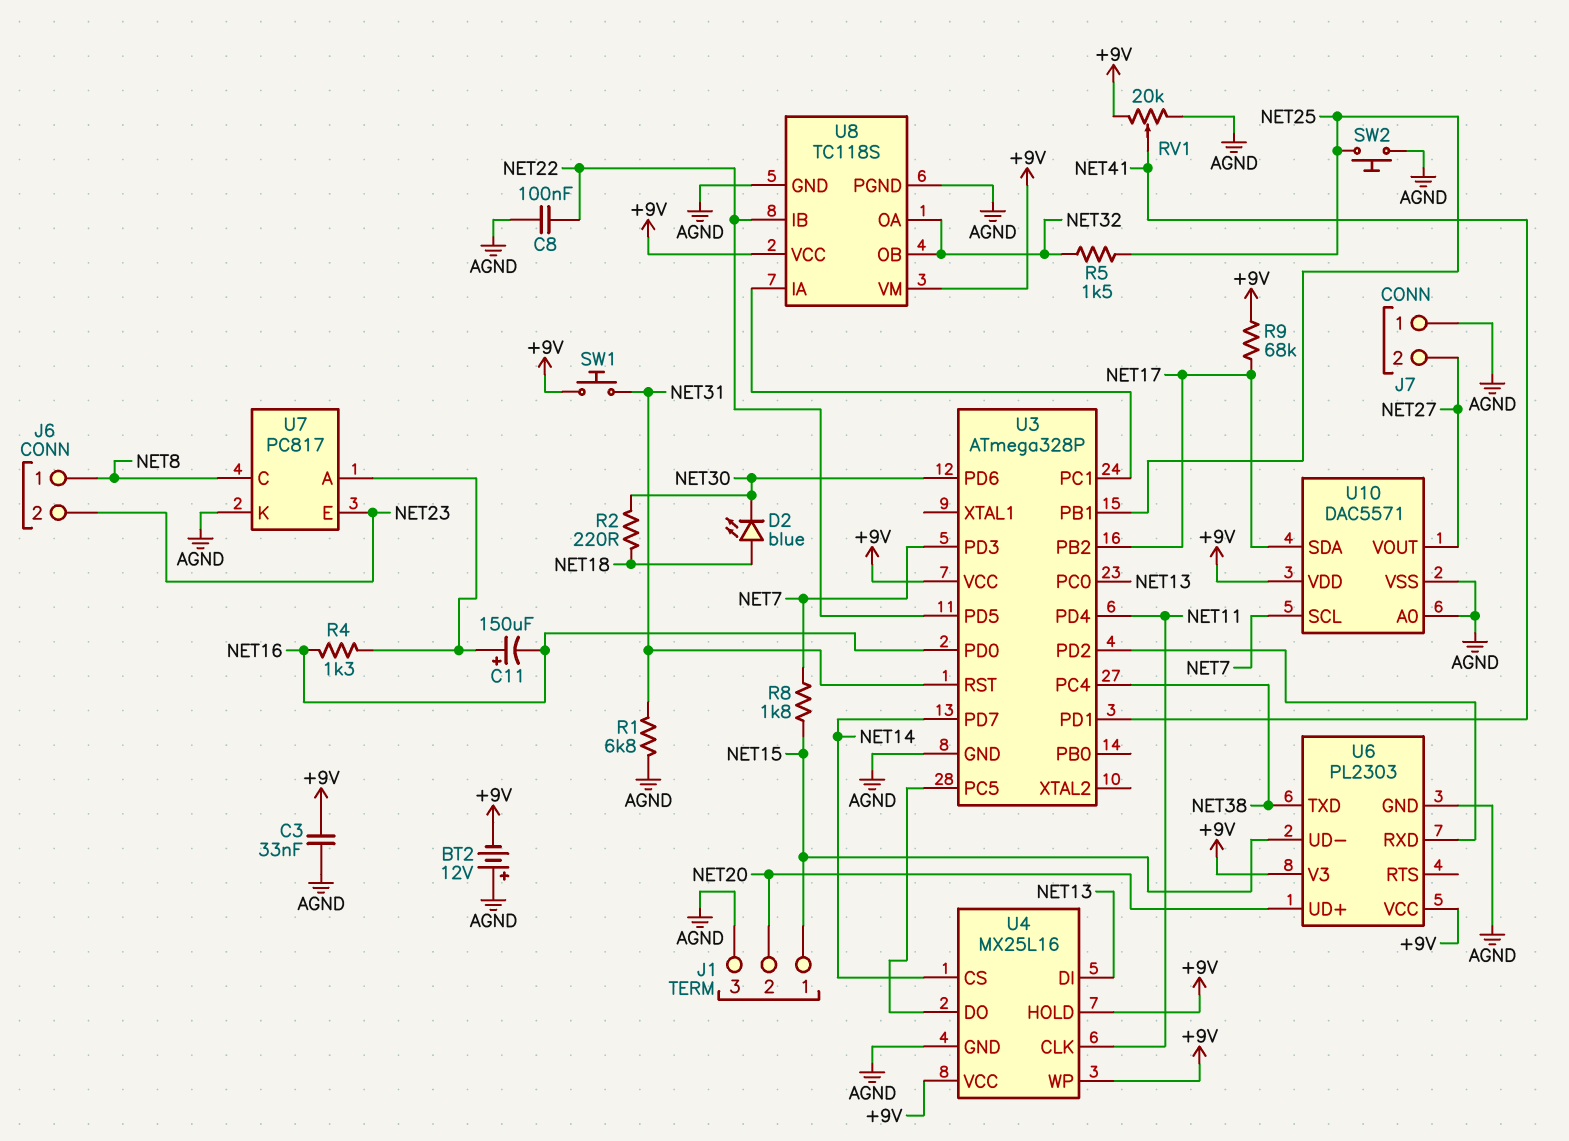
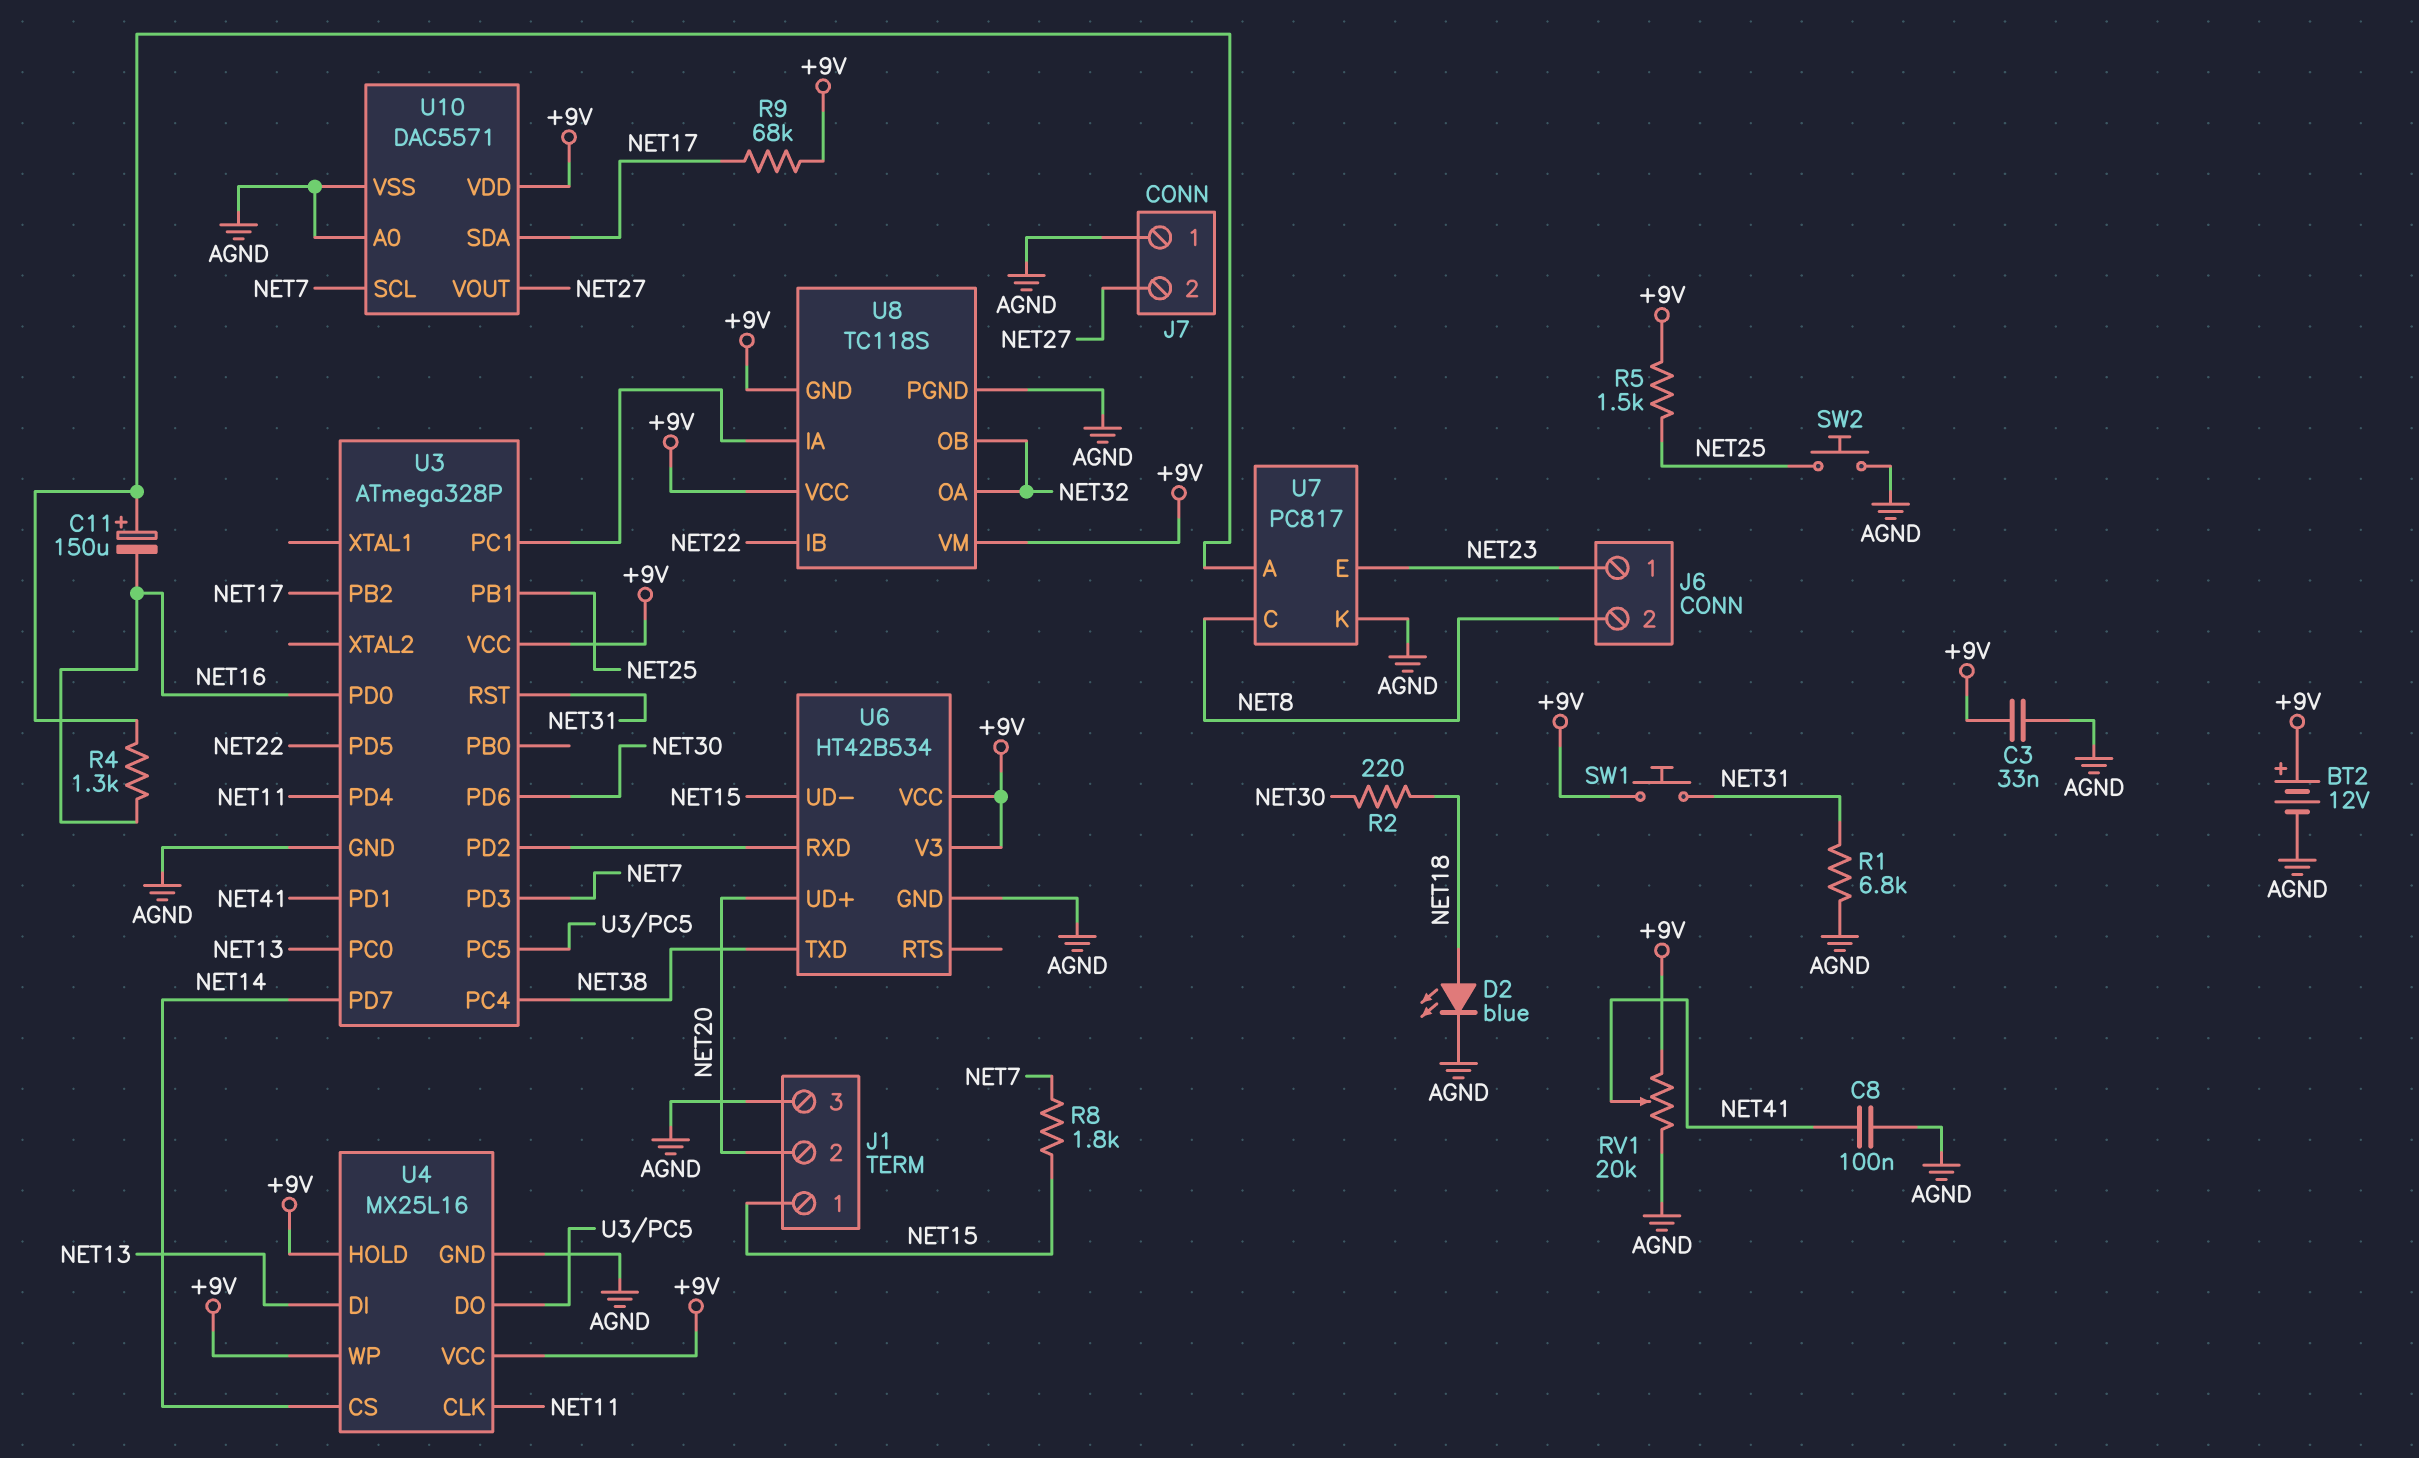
BT2: 12V (plus AGND, minus +9V) -> 12V (plus +9V, minus AGND)
C8: 100nF (AGND, NET22) -> 100nF (AGND, NET41)
D2: LED blue (A NET18, K NET30) -> LED blue (A NET18, K AGND)
J6 pin 1: NET8 -> NET23
J6 pin 2: NET23 -> NET8
R5: 1.5k (NET25, NET32) -> 1.5k (+9V, NET25)
U6: PL2303 -> HT42B534
U8 pin GND: AGND -> +9V

